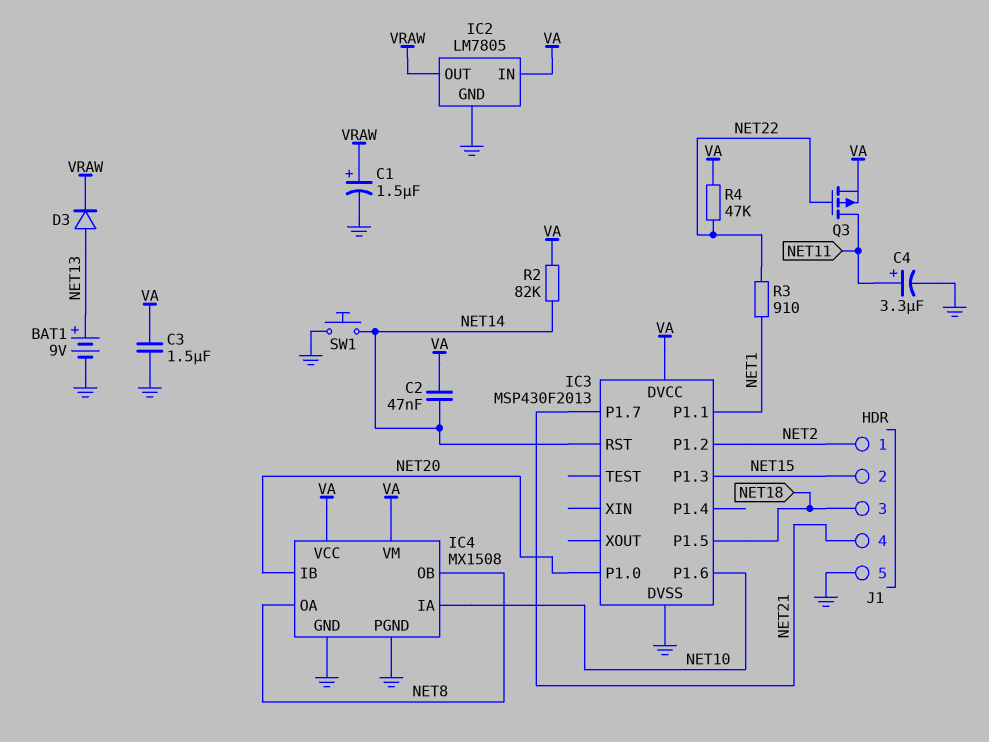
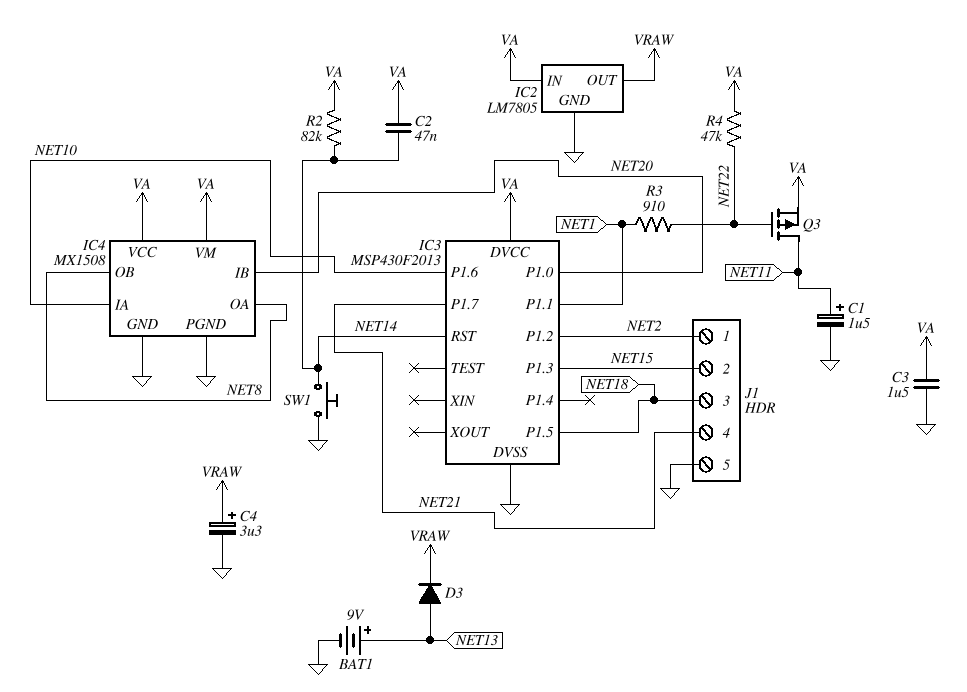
C1: 1.5uF (plus VRAW, minus GND) -> 1.5uF (plus NET11, minus GND)
C4: 3.3uF (plus NET11, minus GND) -> 3.3uF (plus VRAW, minus GND)

